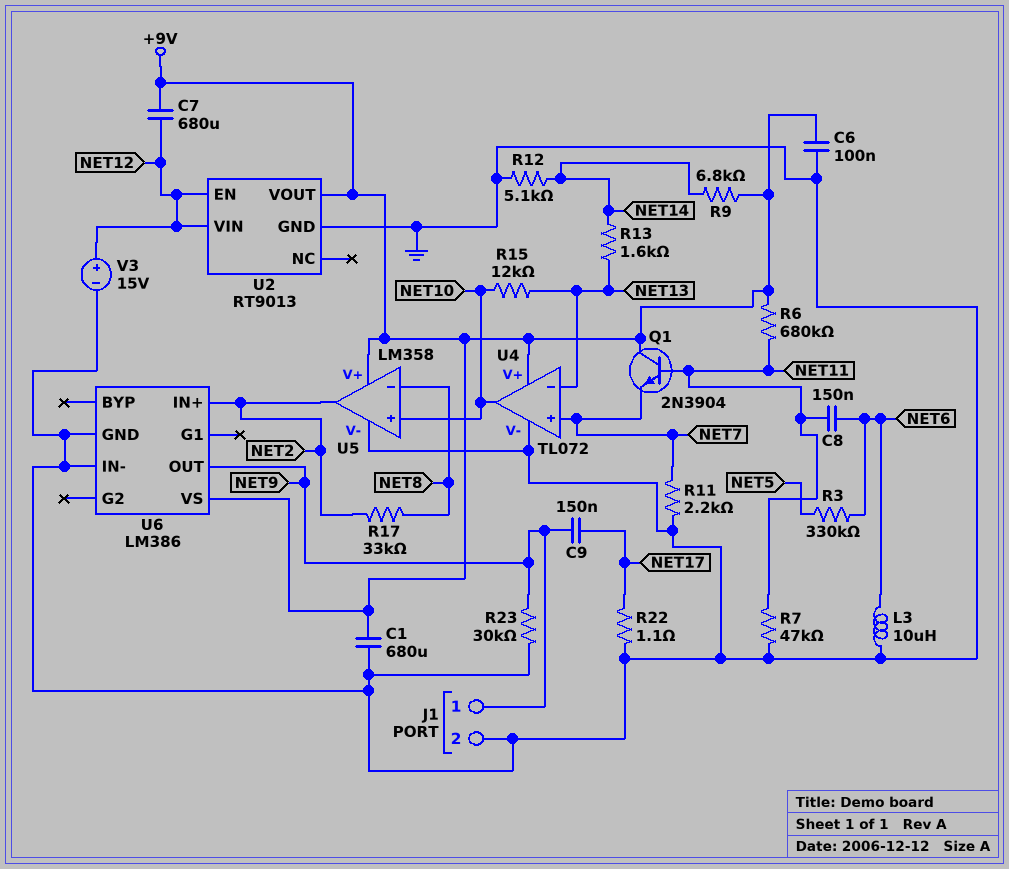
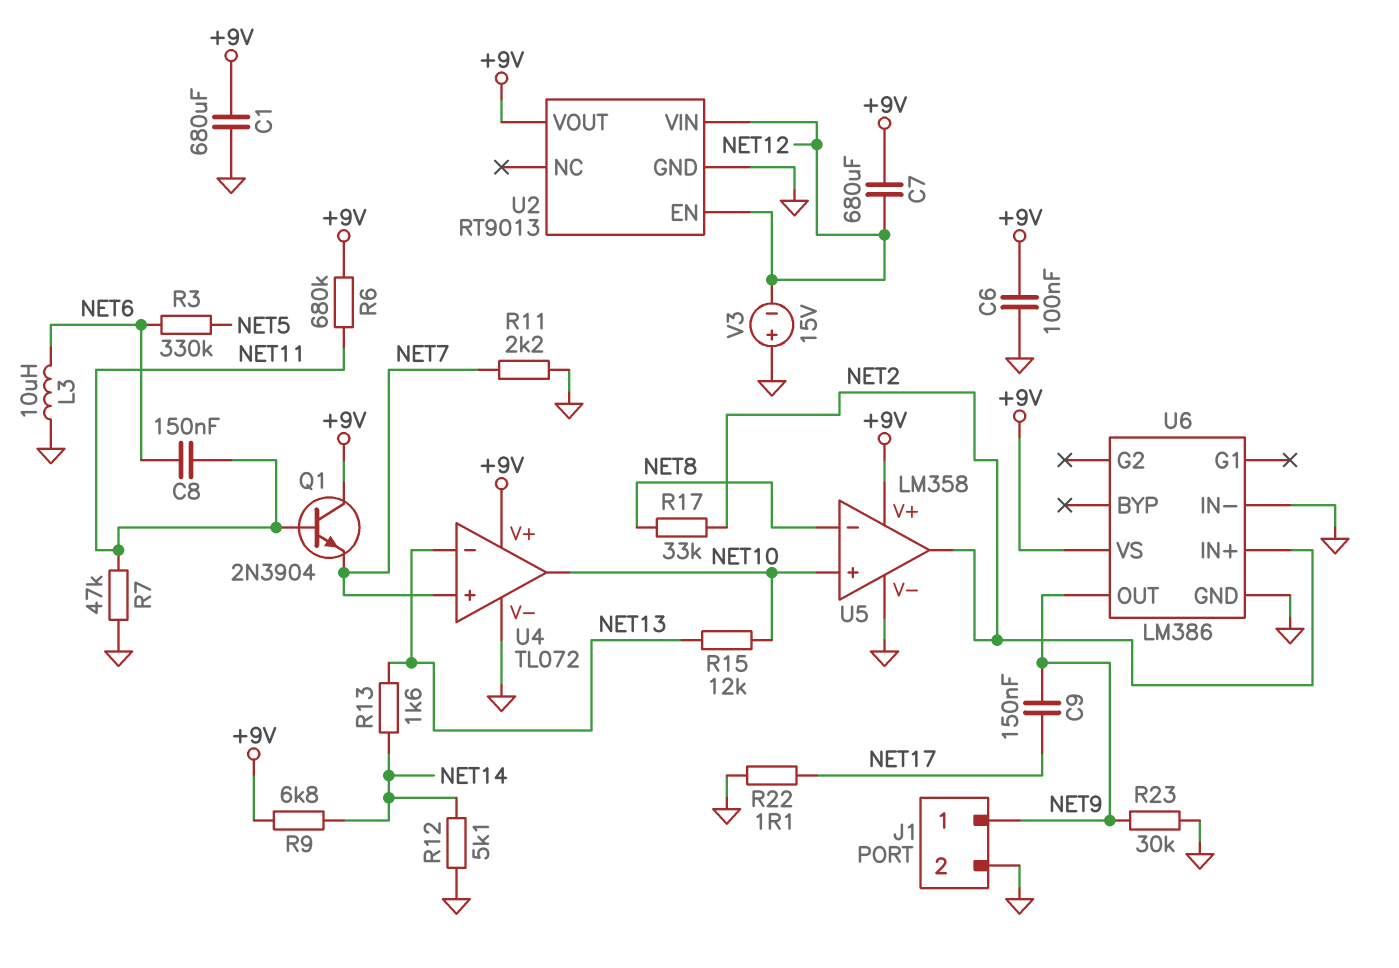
V3: 15V (plus NET12, minus GND) -> 15V (plus GND, minus NET12)

